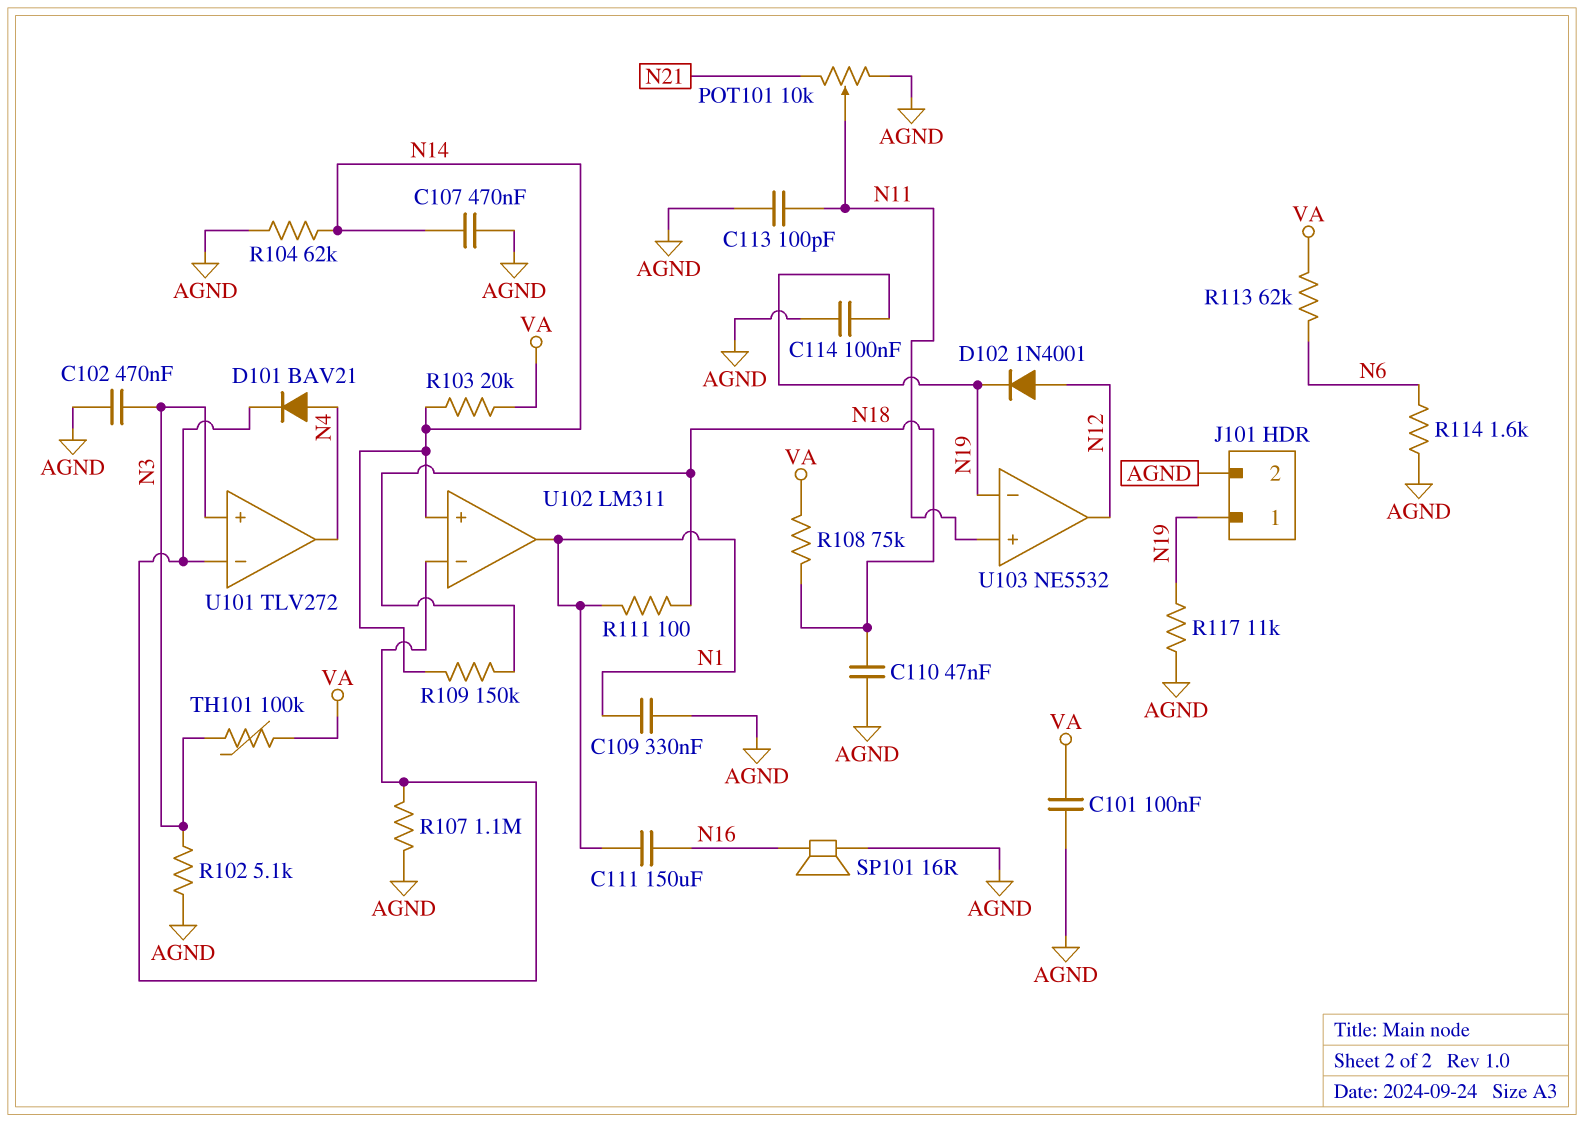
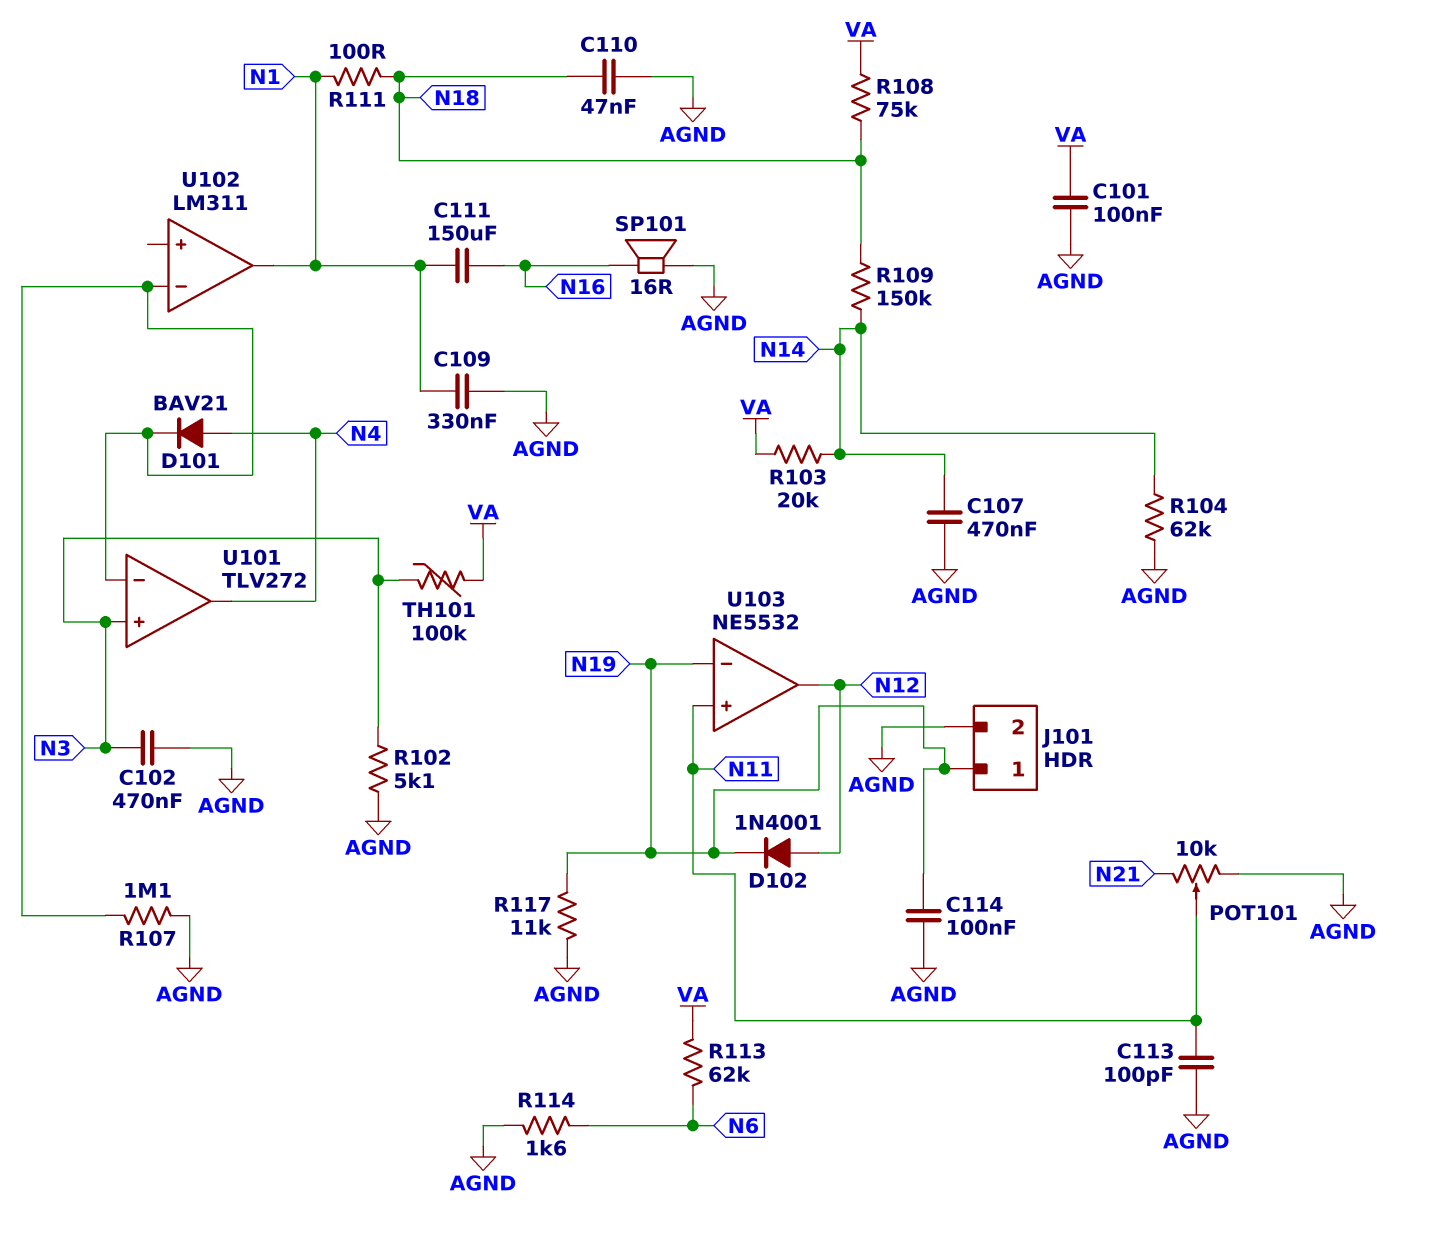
U102 pin in+: N14 -> none

